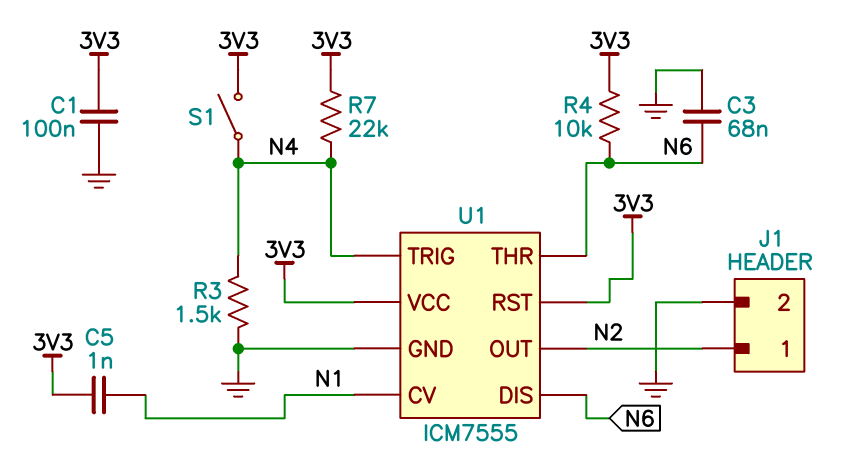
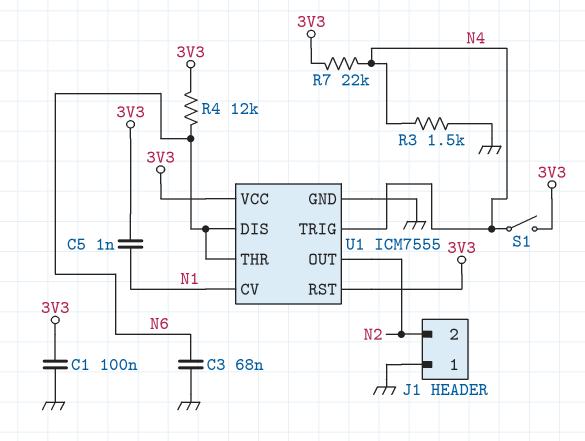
J1 pin 1: N2 -> GND
J1 pin 2: GND -> N2
R4: 10k (3V3, N6) -> 12k (3V3, N6)

